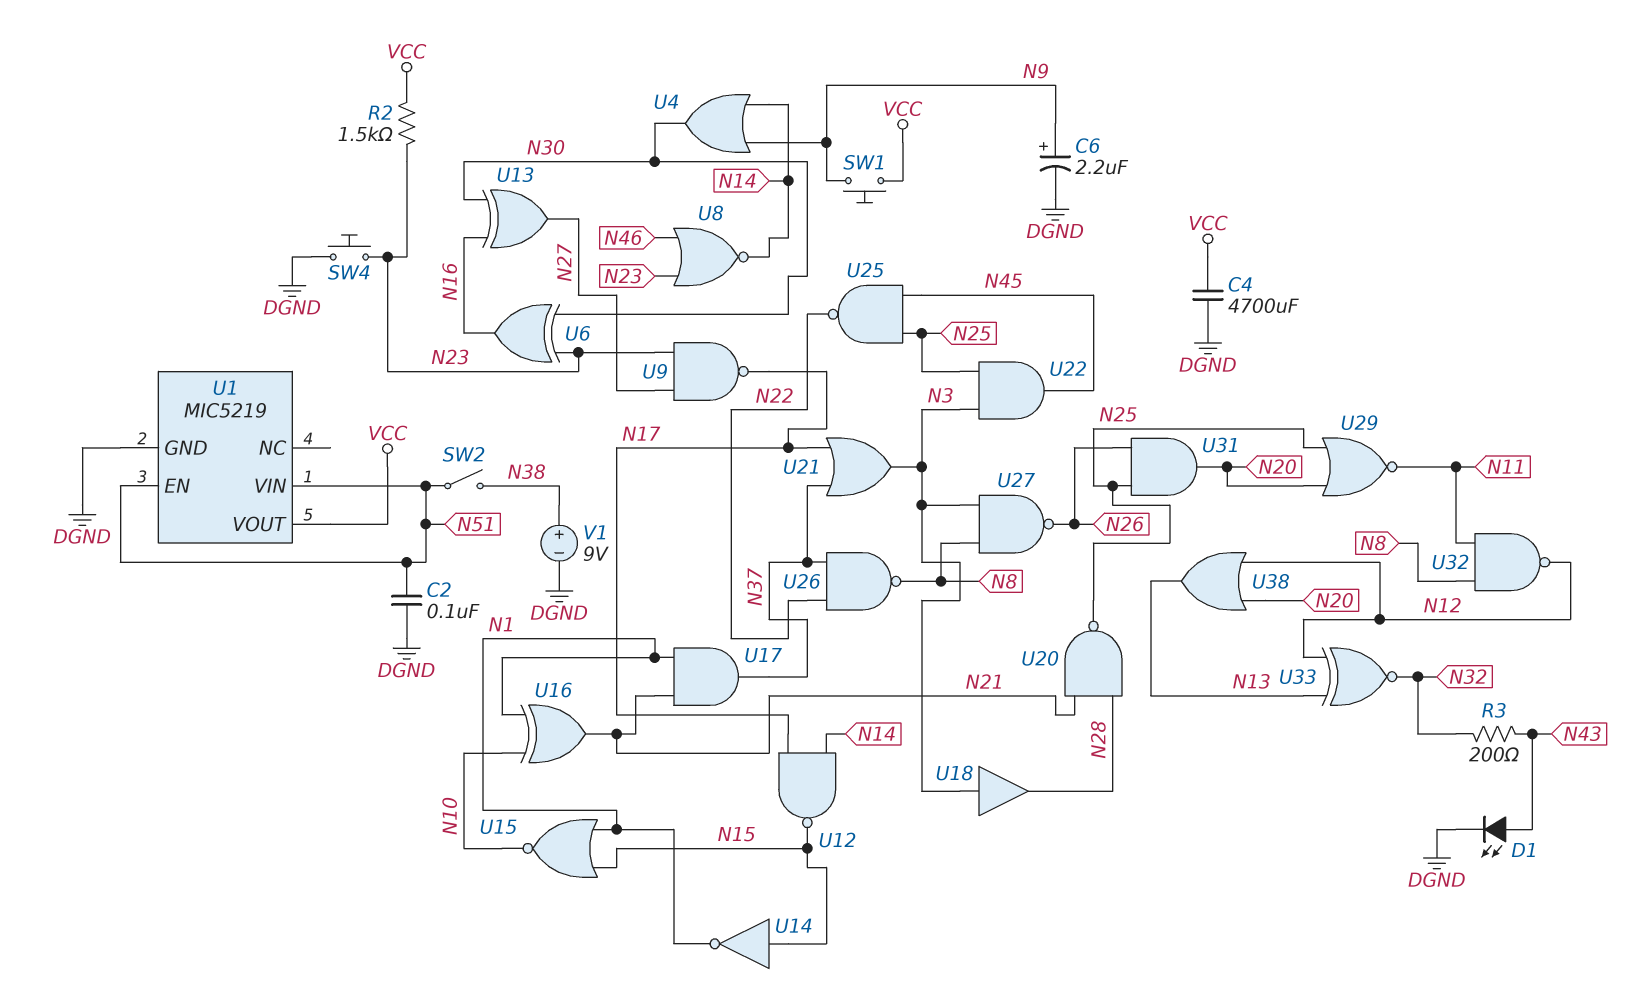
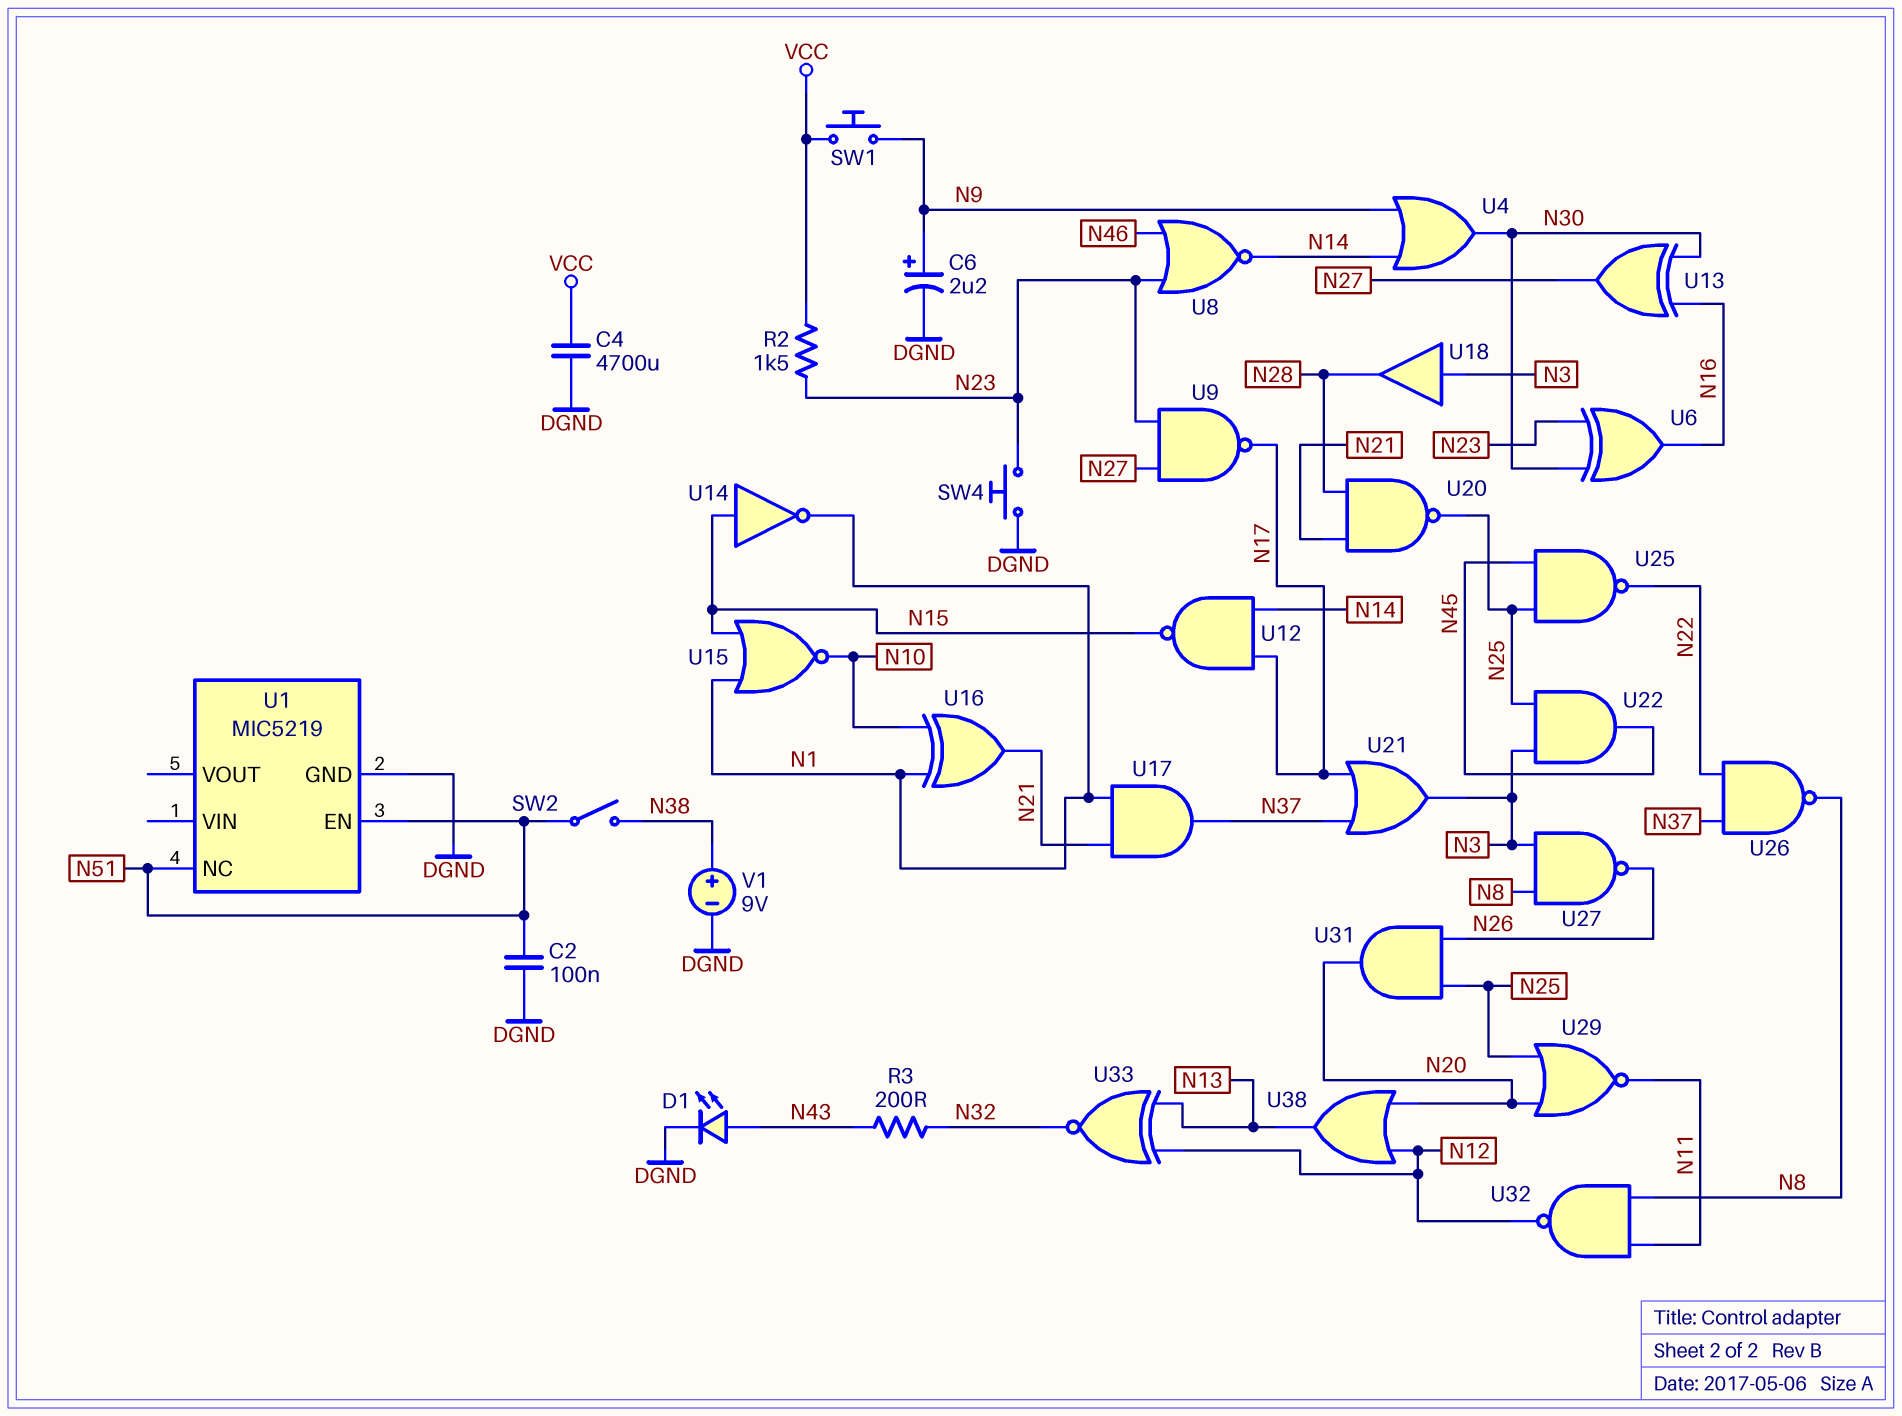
U1 pin NC: none -> N51
U1 pin VIN: N51 -> none
U1 pin VOUT: VCC -> none

